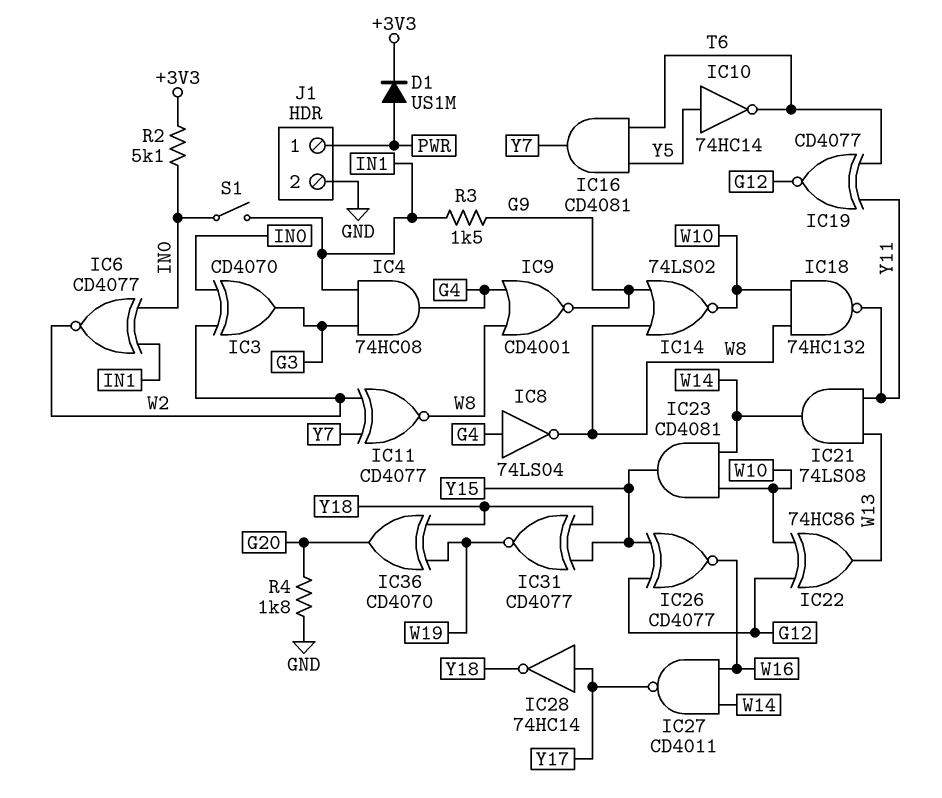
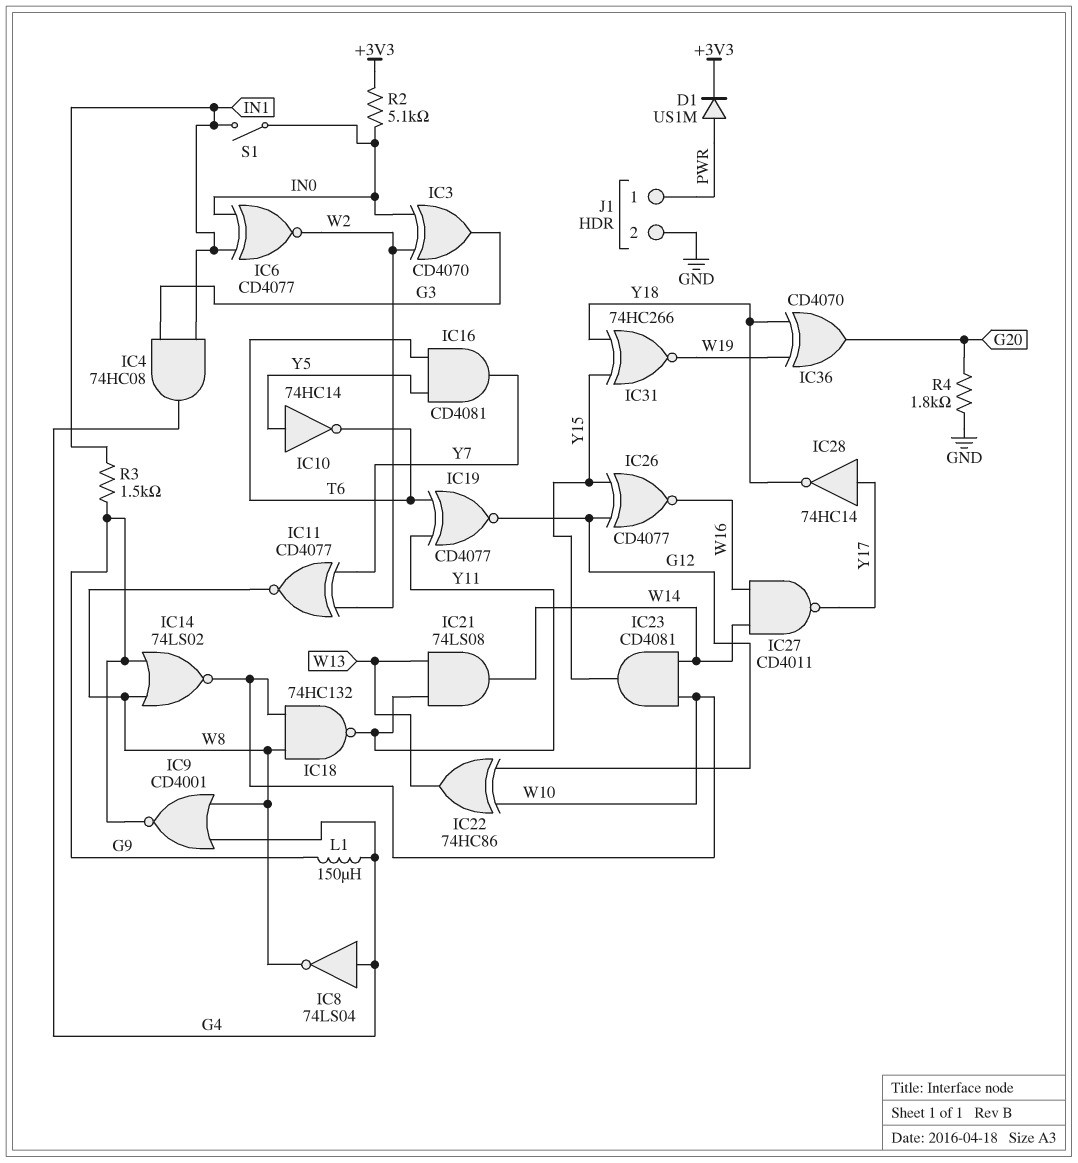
IC31: XNOR CD4077 (in Y15, in Y18, out W19) -> XNOR 74HC266 (in Y15, in Y18, out W19)
L1: none -> 150uH (G4, G9)

